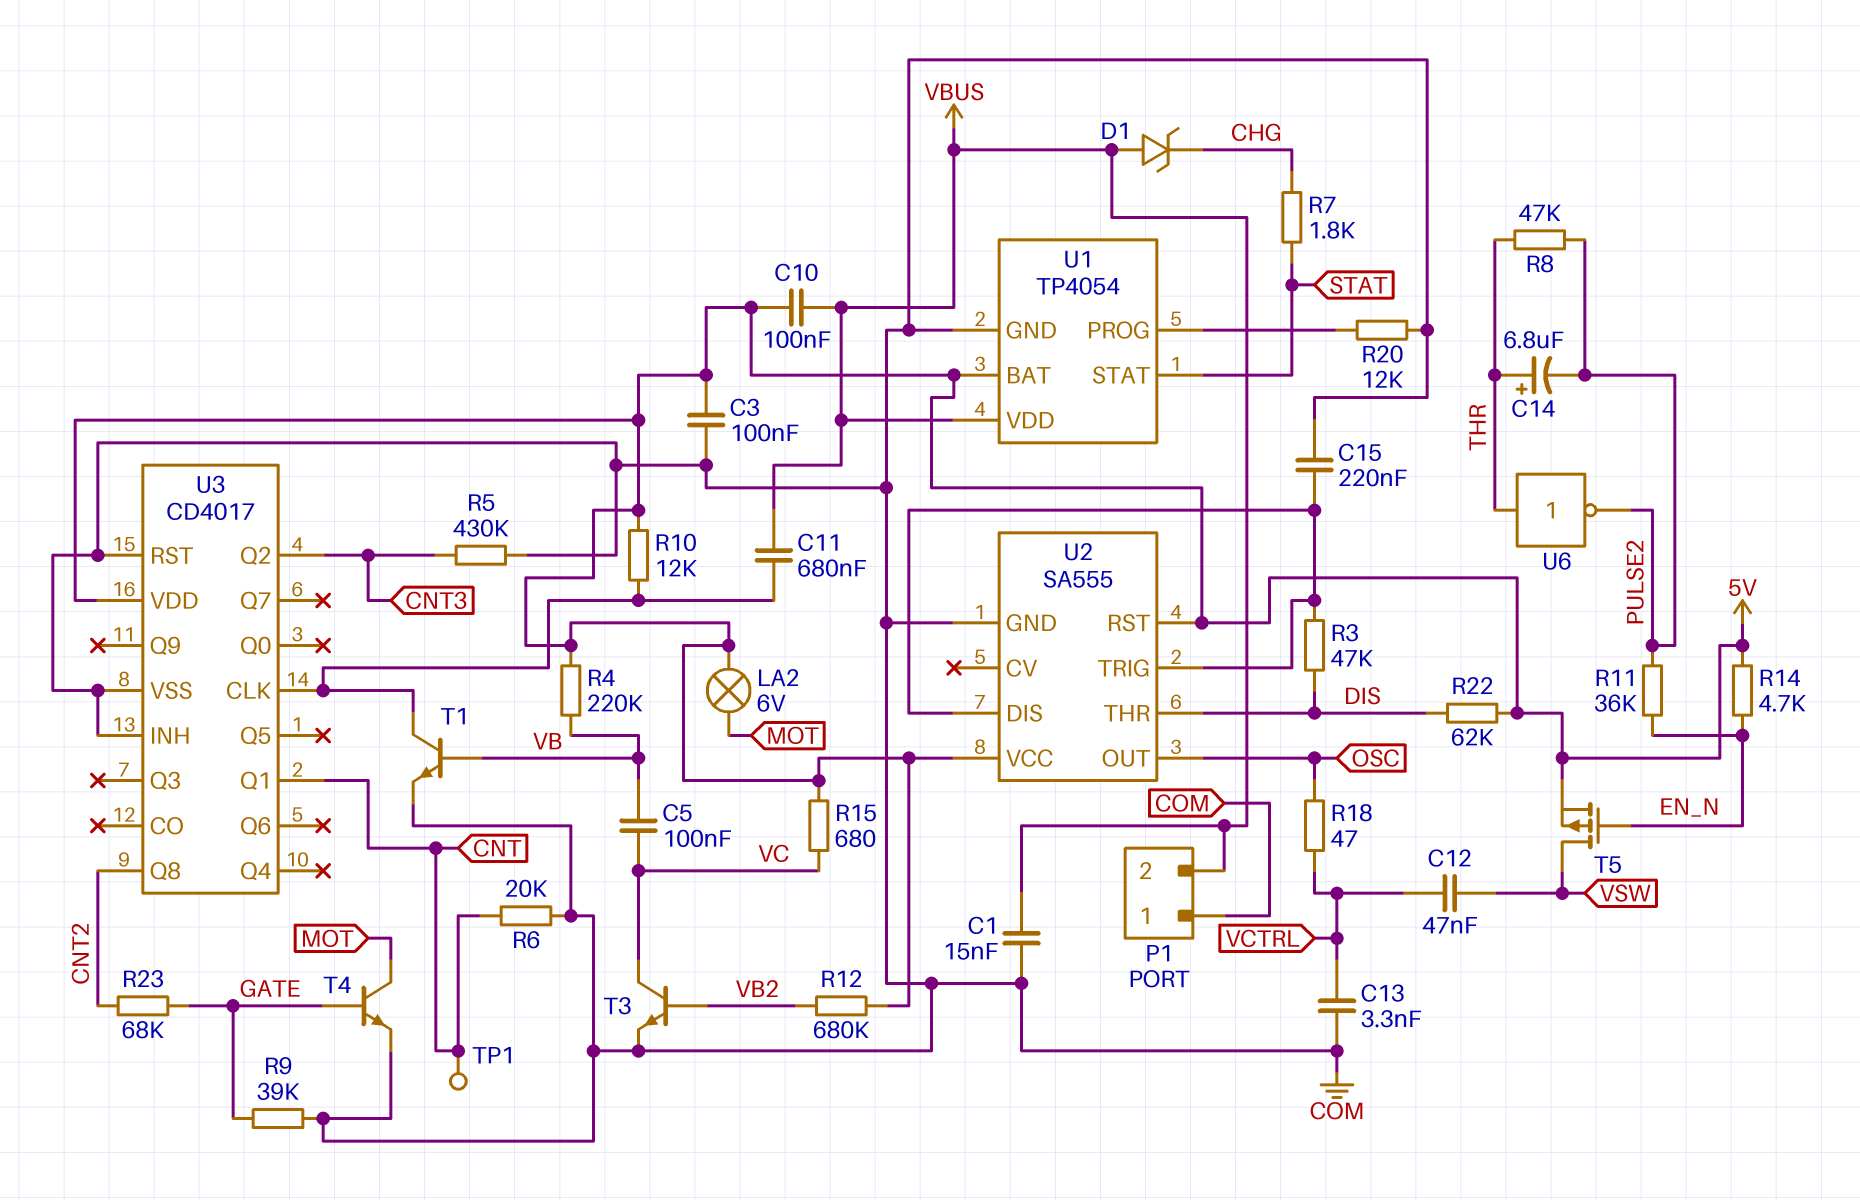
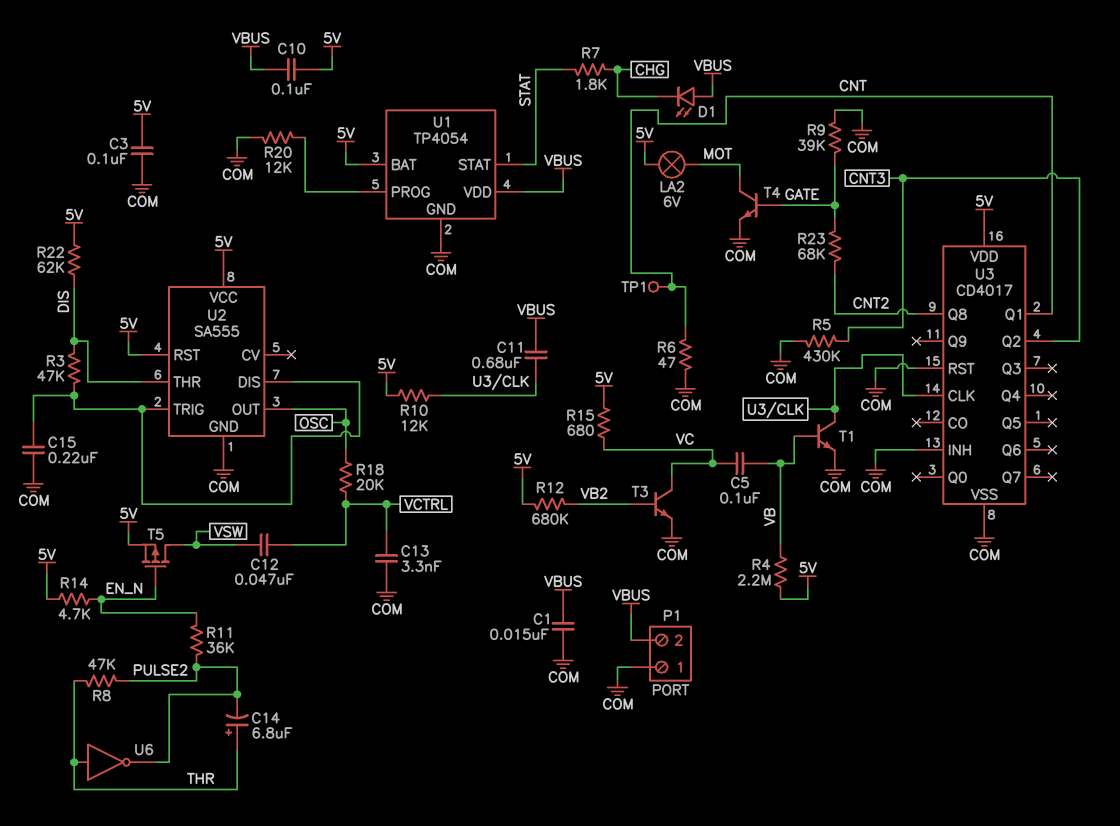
D1: zener (A VBUS, K CHG) -> LED (A VBUS, K CHG)
R4: 220k (5V, VB) -> 2.2M (5V, VB)
R6: 20k (CNT, COM) -> 47 (CNT, COM)
R18: 47 (OSC, VCTRL) -> 20k (OSC, VCTRL)

